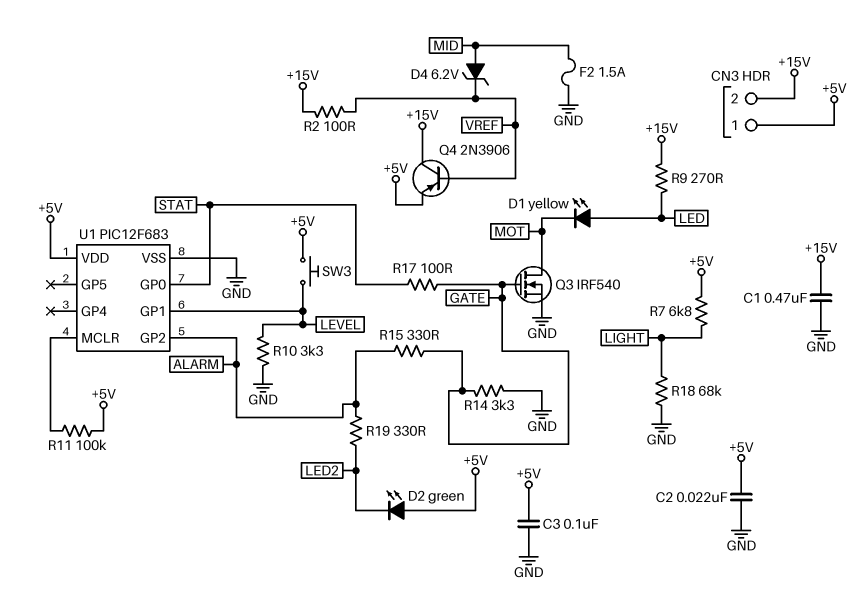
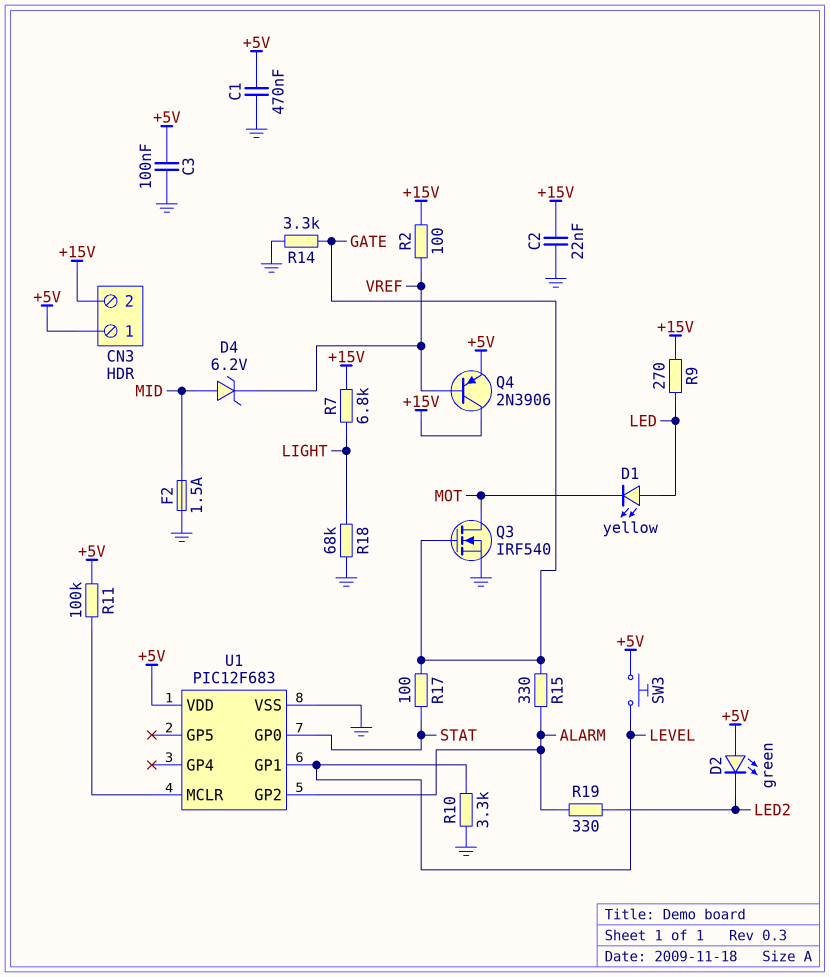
C1: 470nF (+15V, GND) -> 470nF (+5V, GND)
C2: 22nF (+5V, GND) -> 22nF (+15V, GND)
R7: 6.8k (+5V, LIGHT) -> 6.8k (+15V, LIGHT)

